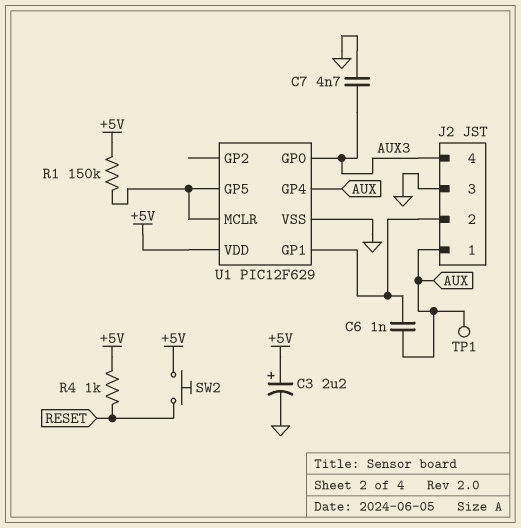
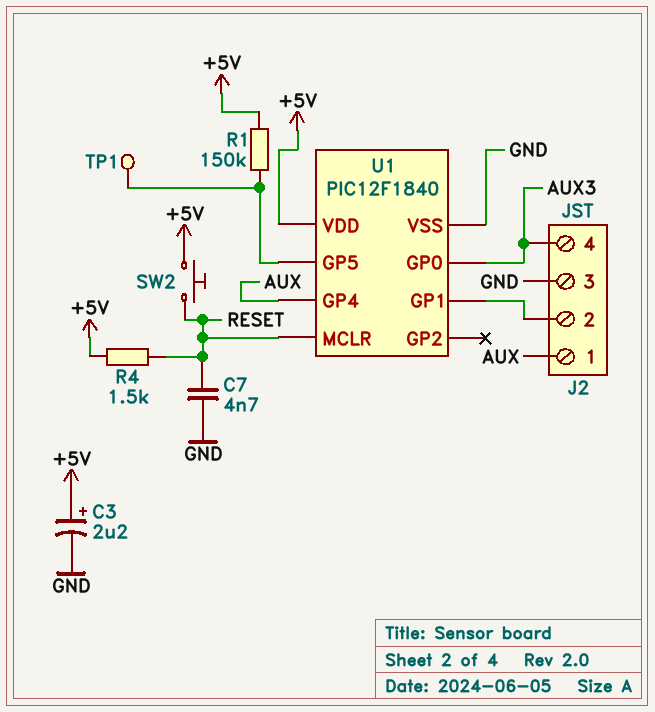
C6: 1nF (AUX, J2/2) -> none
C7: 4.7nF (AUX3, GND) -> 4.7nF (GND, RESET)
R4: 1k (+5V, RESET) -> 1.5k (+5V, RESET)
TP1: test point (AUX) -> test point (U1/GP5)
U1: PIC12F629 -> PIC12F1840
U1 pin MCLR: U1/GP5 -> RESET

